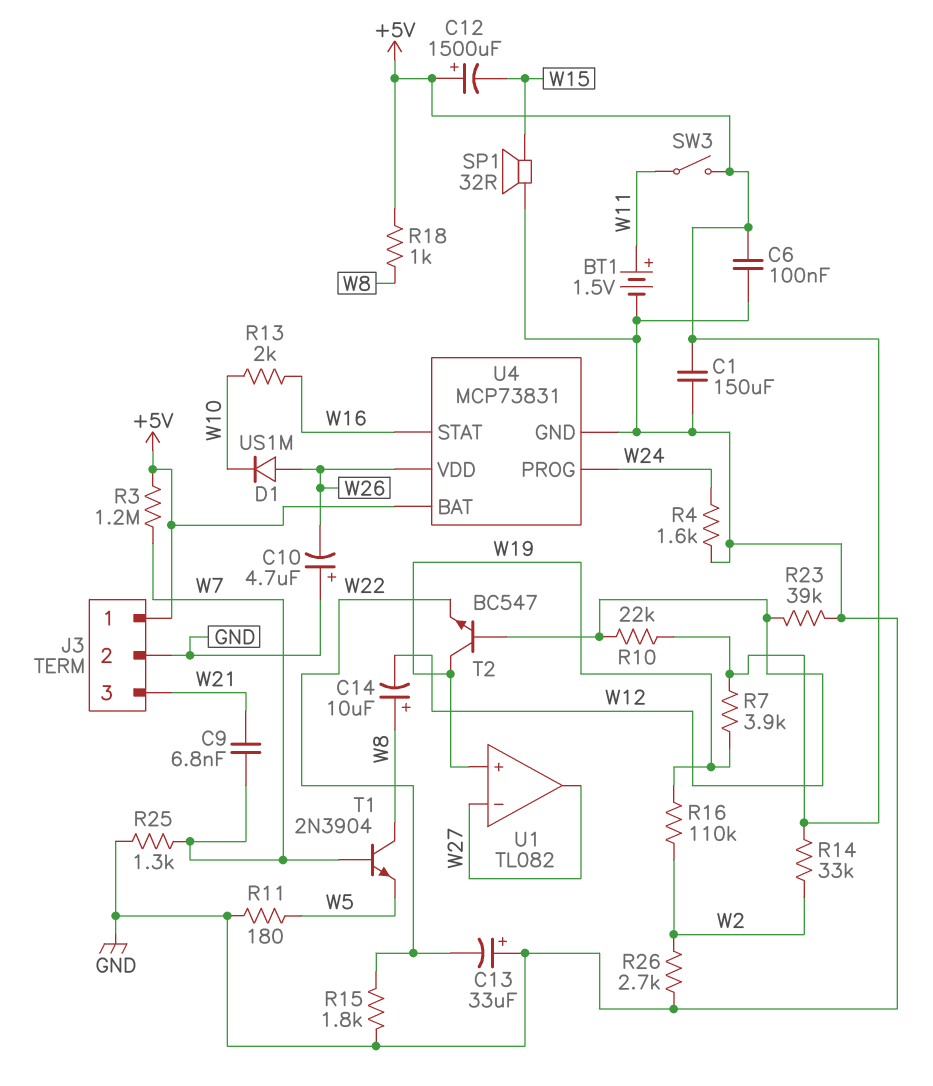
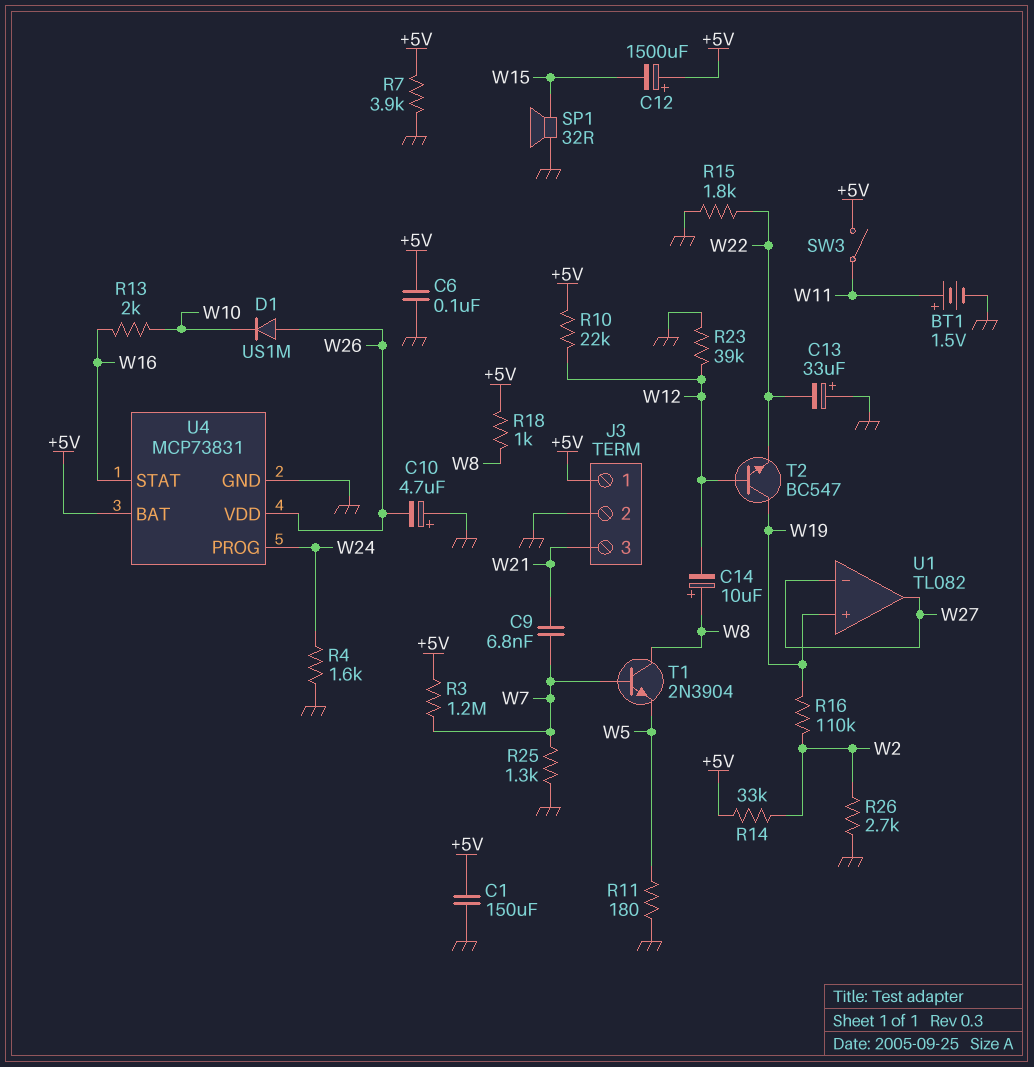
R7: 3.9k (+5V, W19) -> 3.9k (+5V, GND)

